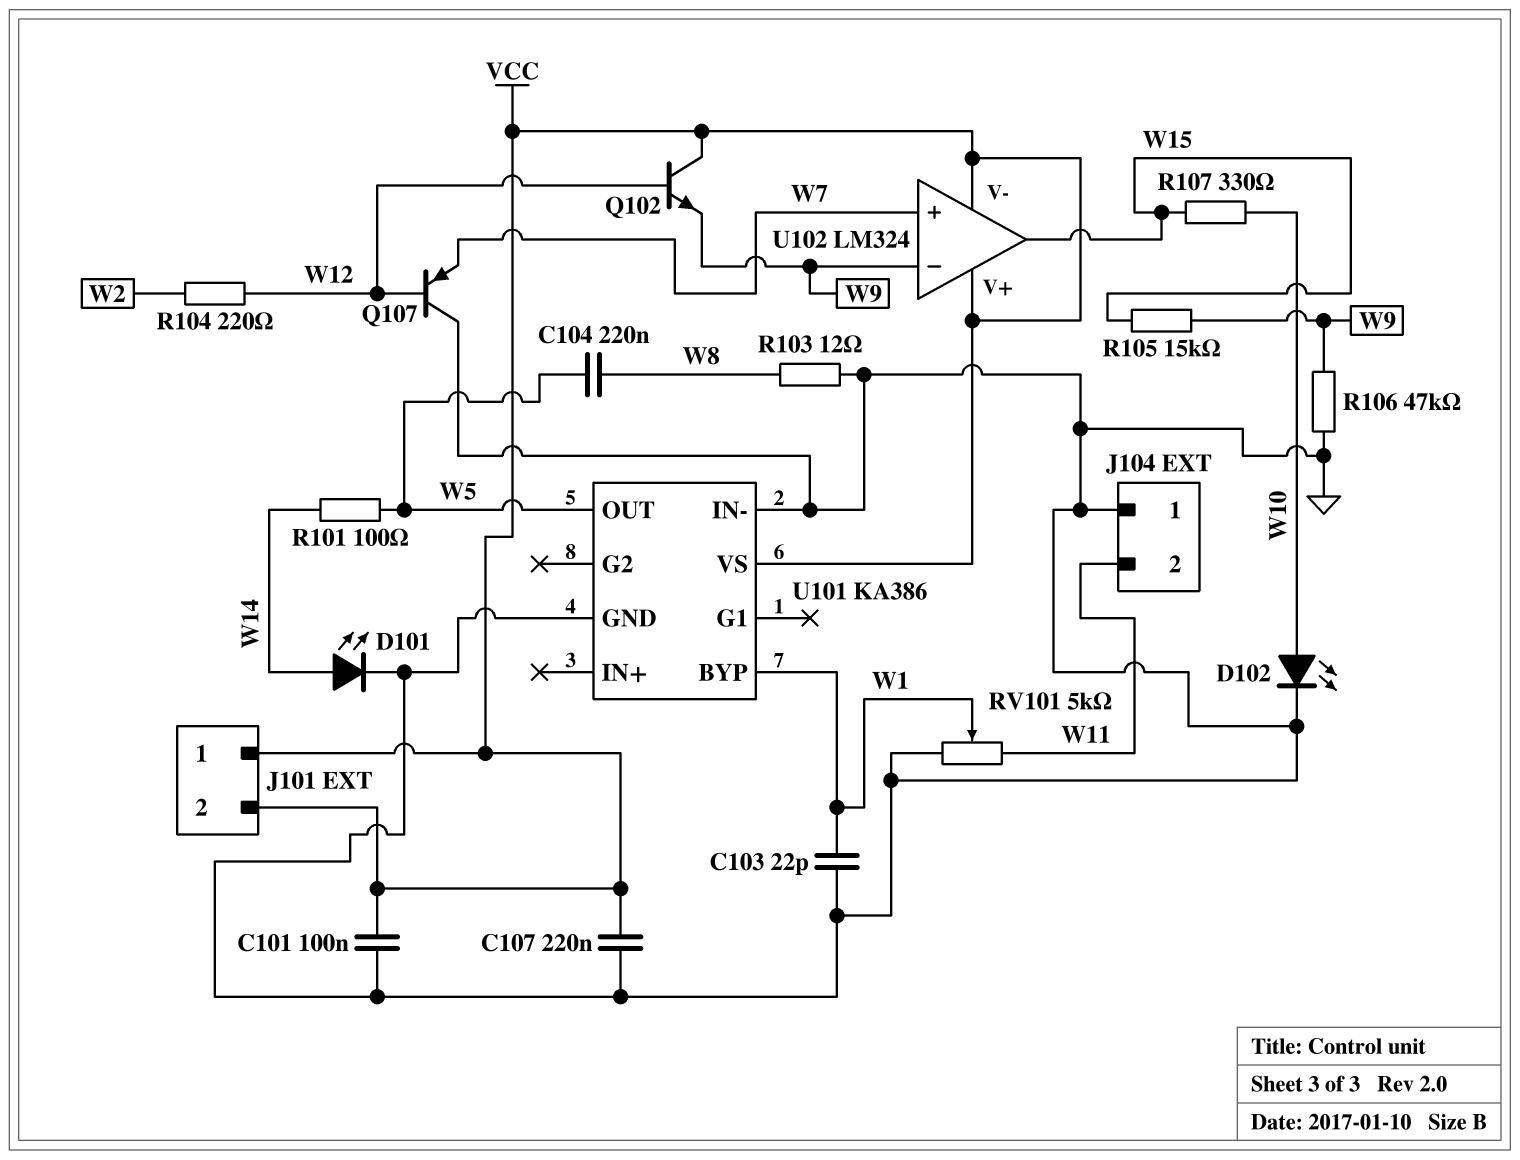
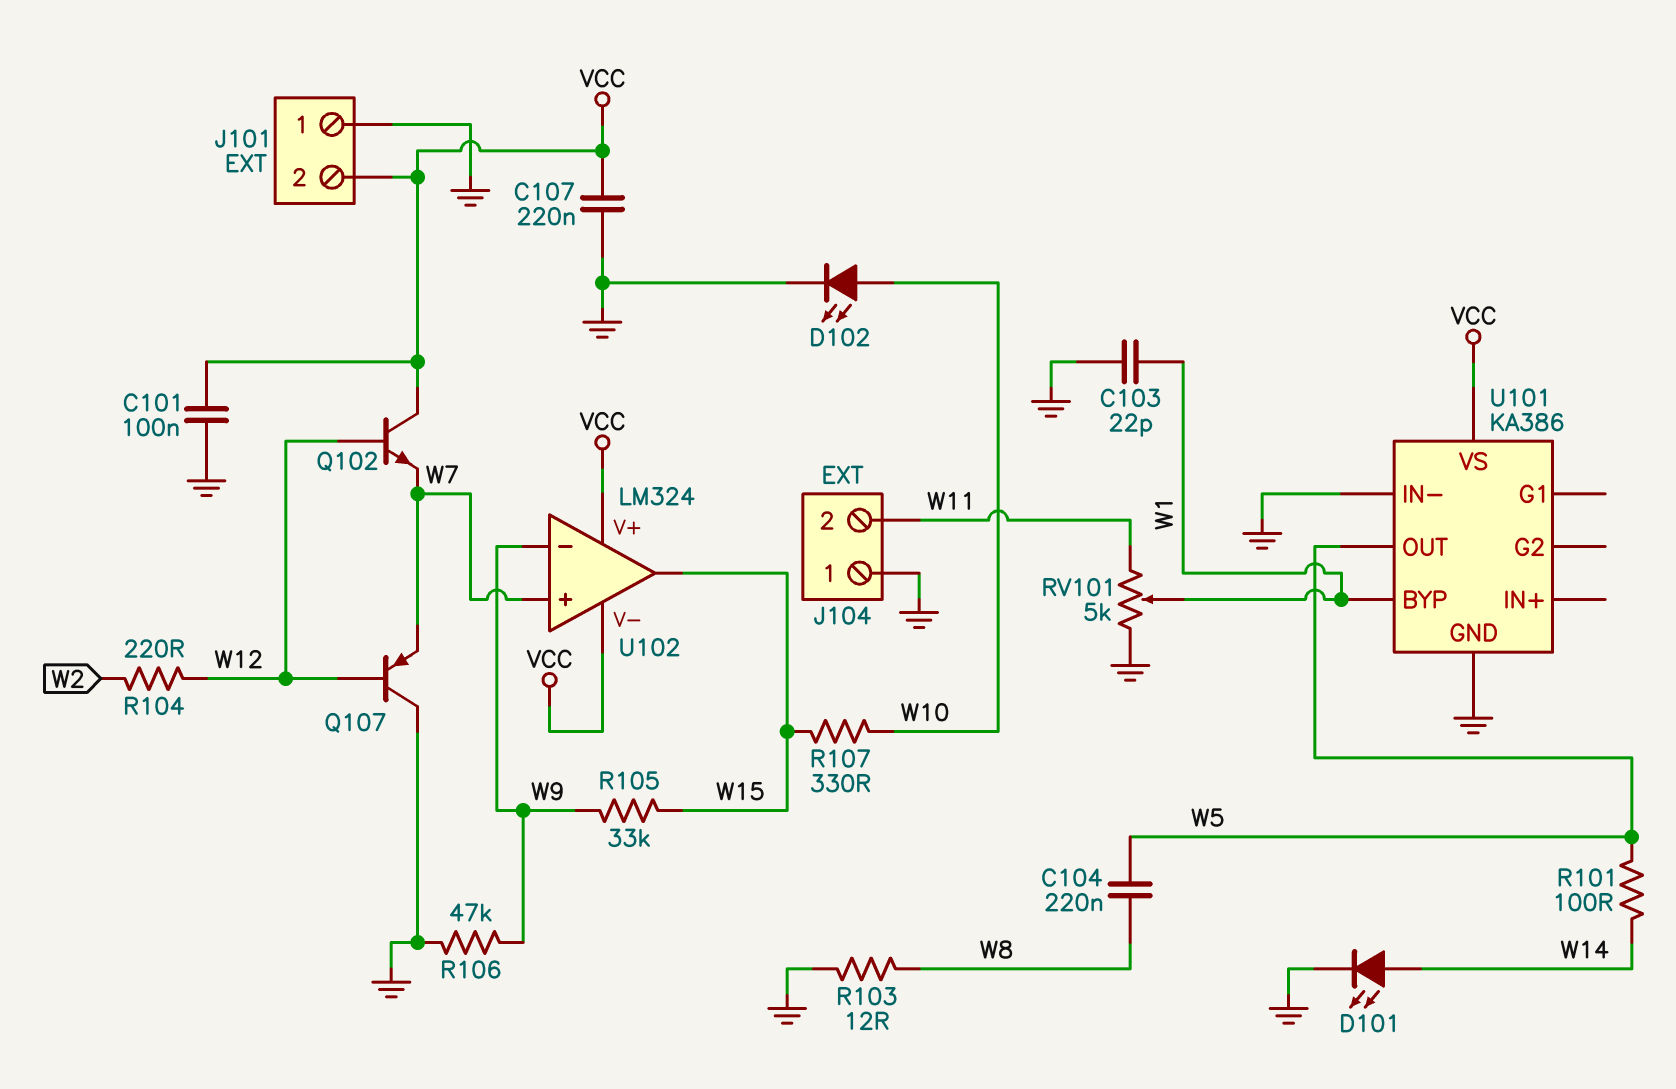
J101 pin 1: VCC -> GND
Q102: NPN (B W12, C VCC, E W9) -> NPN (B W12, C VCC, E W7)
R105: 15k (W9, W15) -> 33k (W9, W15)

